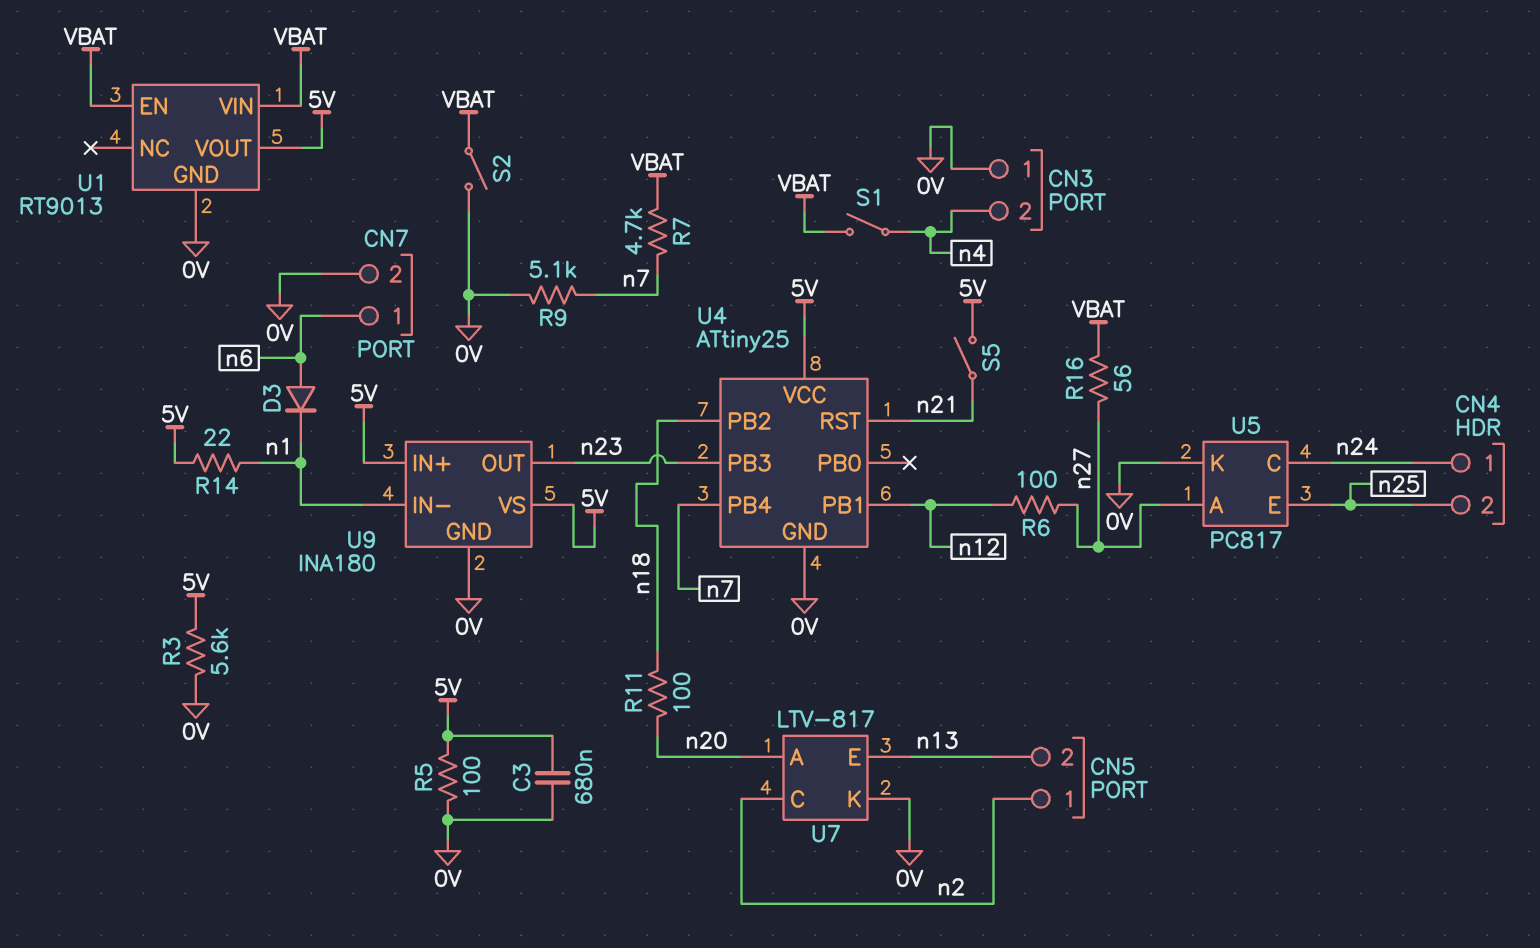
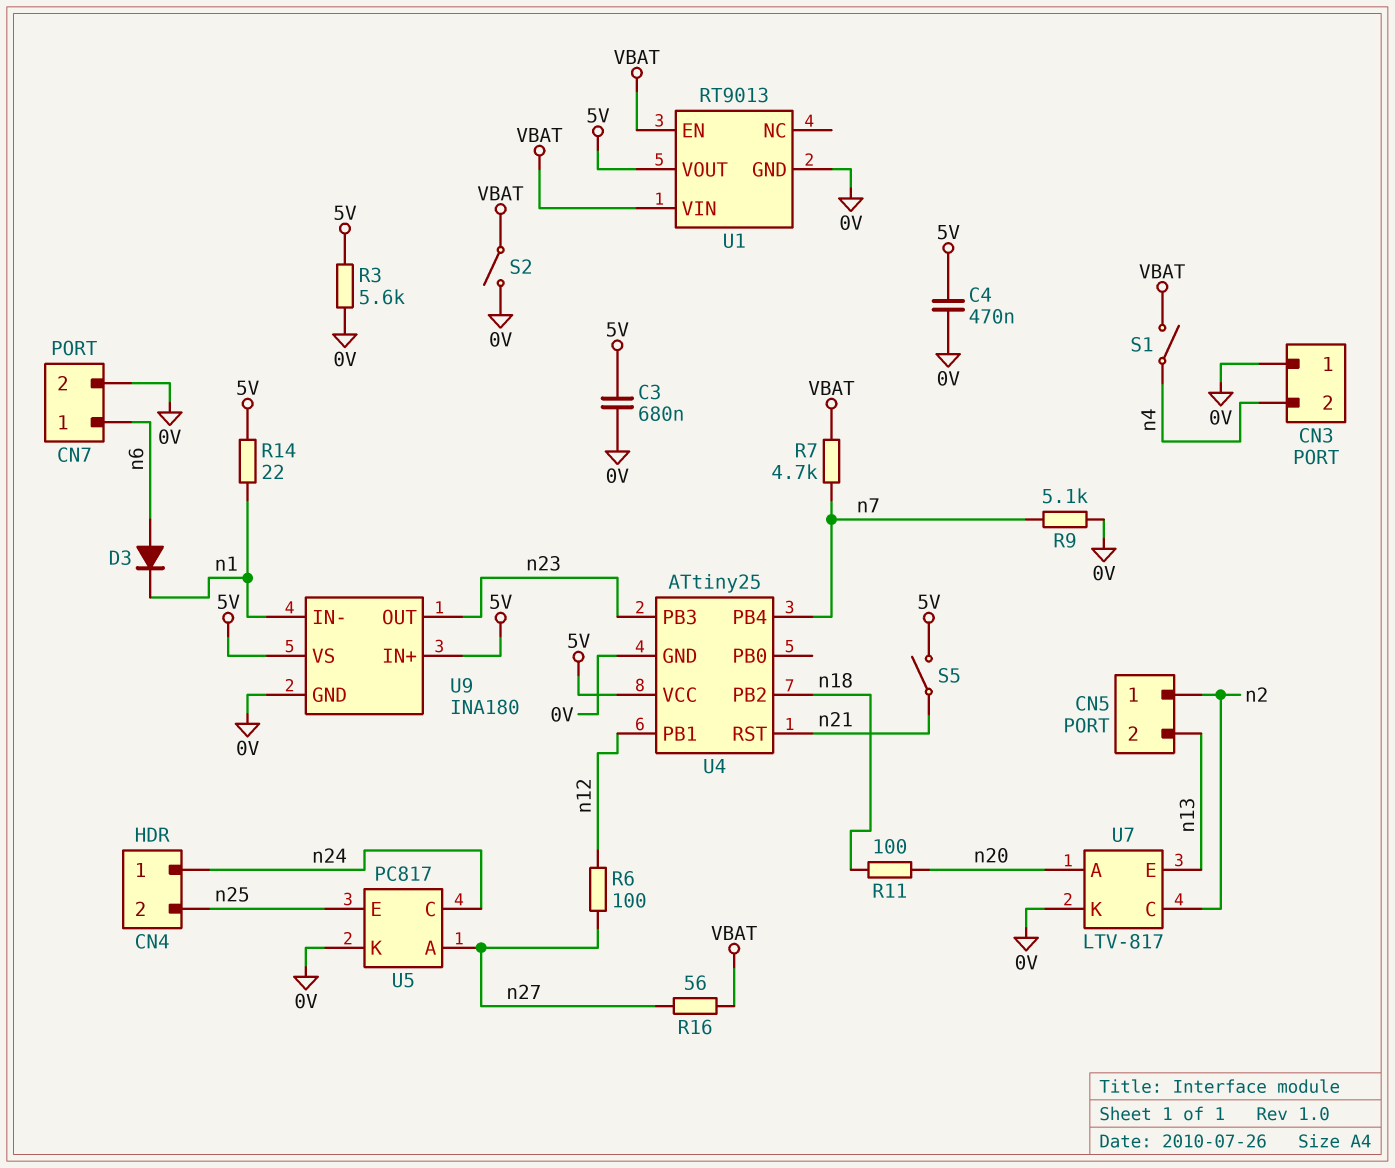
C4: none -> 470nF (0V, 5V)
R5: 100 (0V, 5V) -> none

